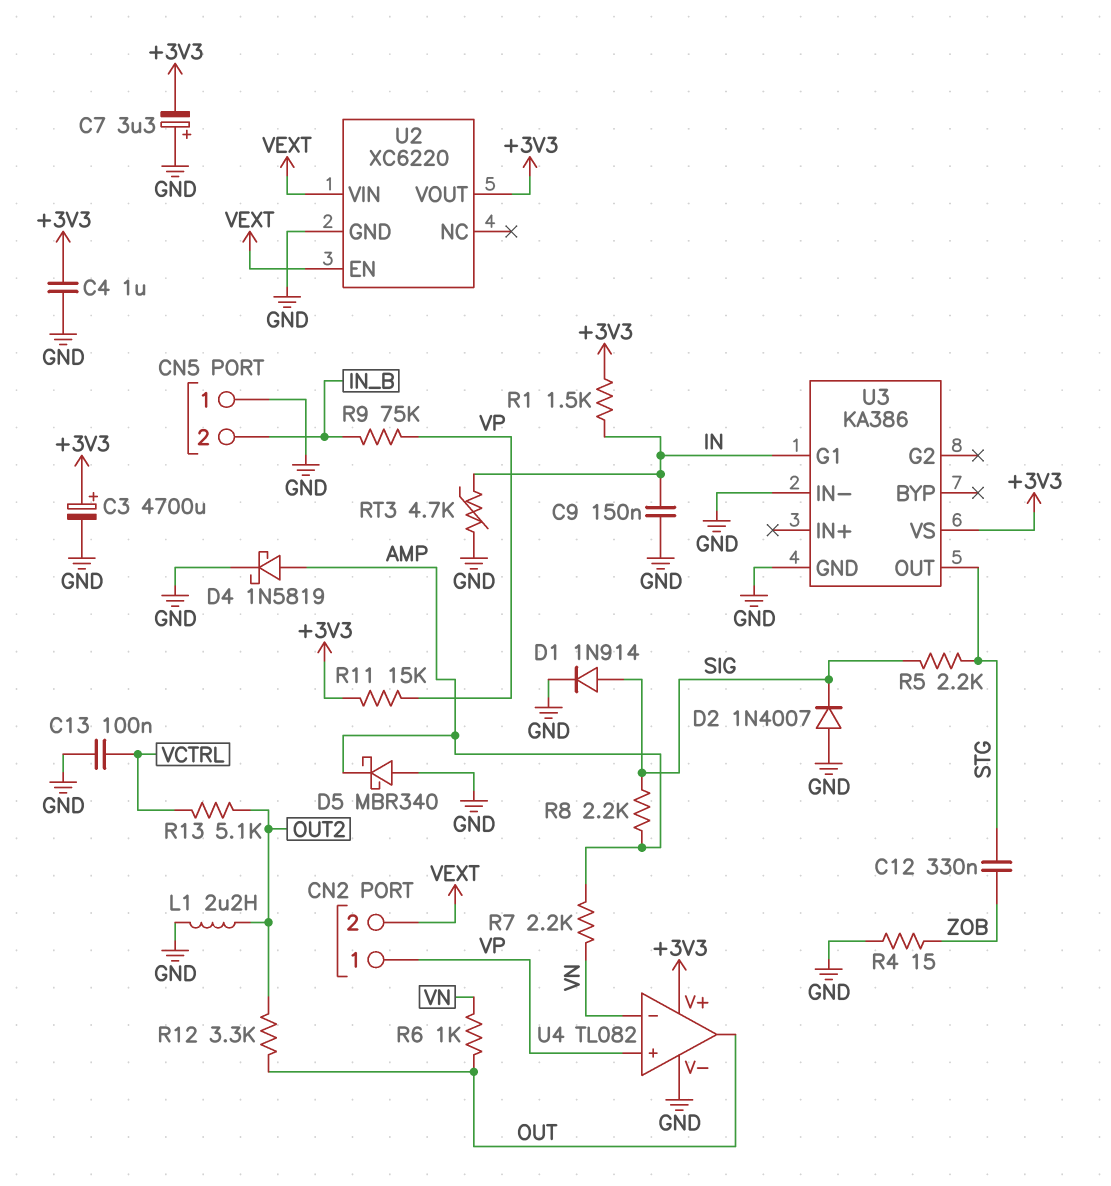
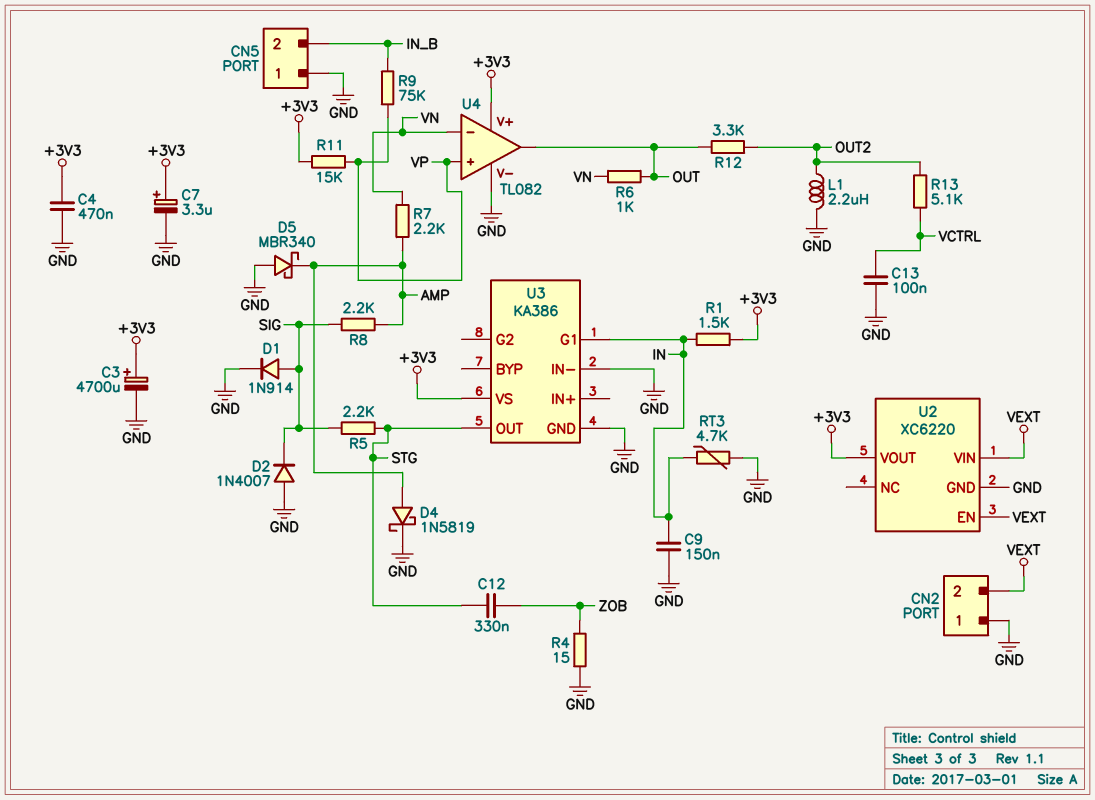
C4: 1uF (+3V3, GND) -> 470nF (+3V3, GND)
C7: 3.3uF (plus GND, minus +3V3) -> 3.3uF (plus +3V3, minus GND)
CN2 pin 1: VP -> GND

